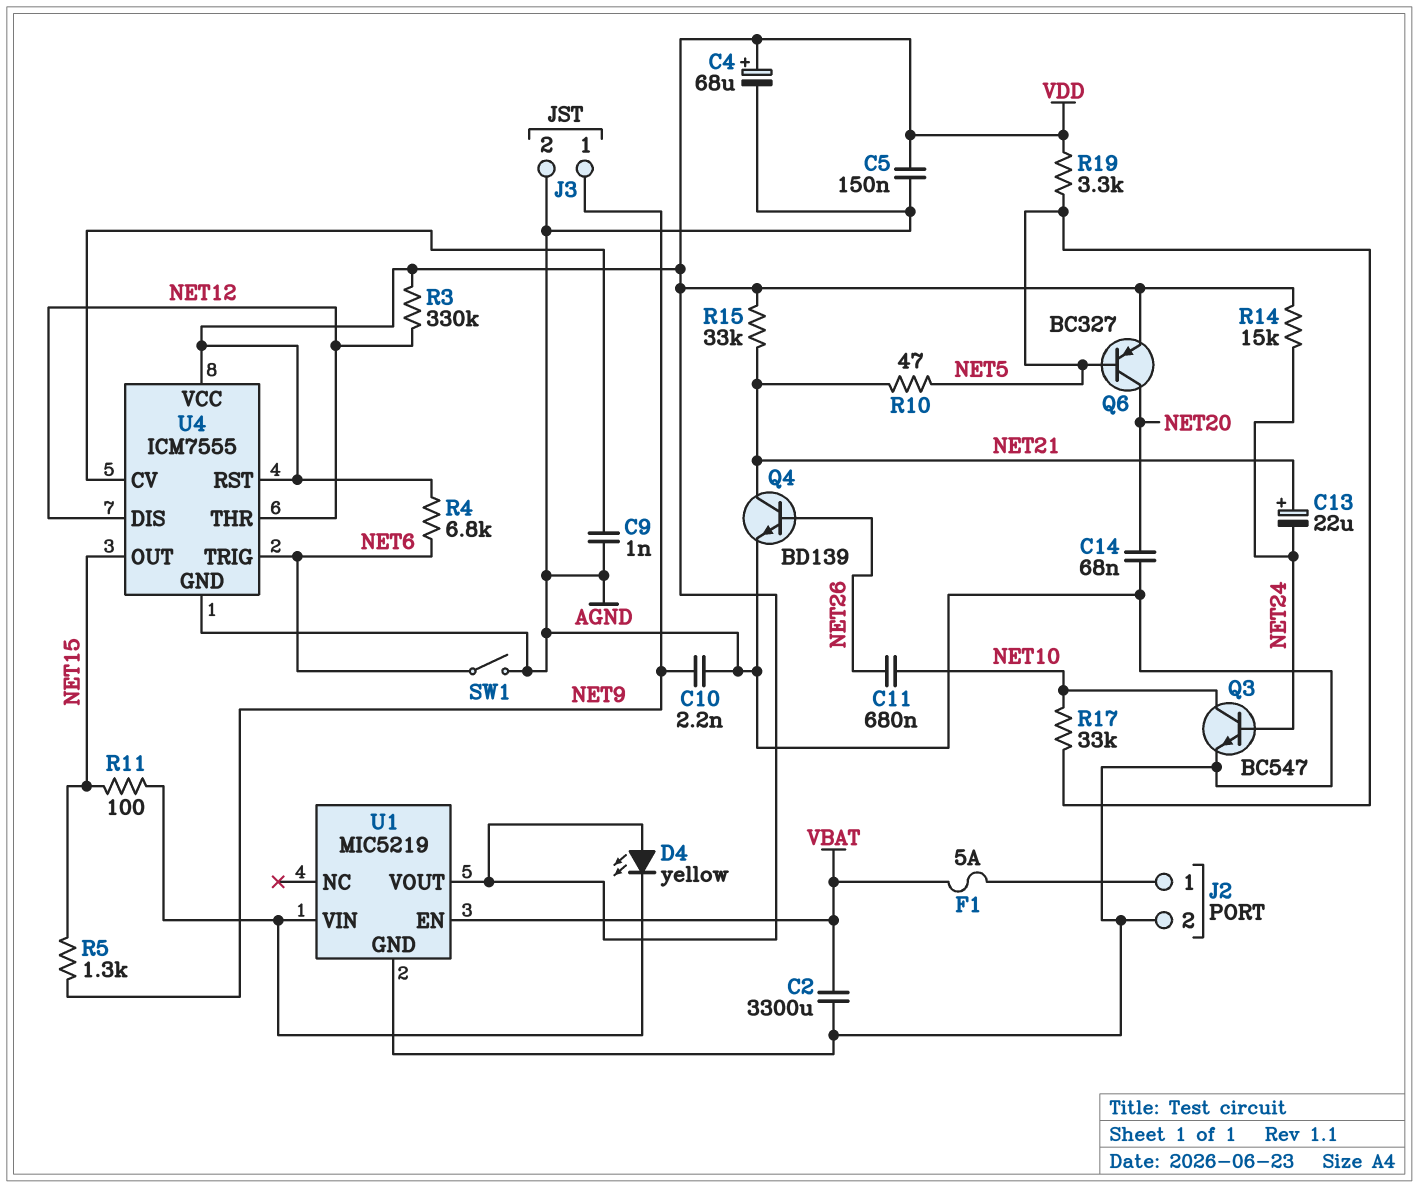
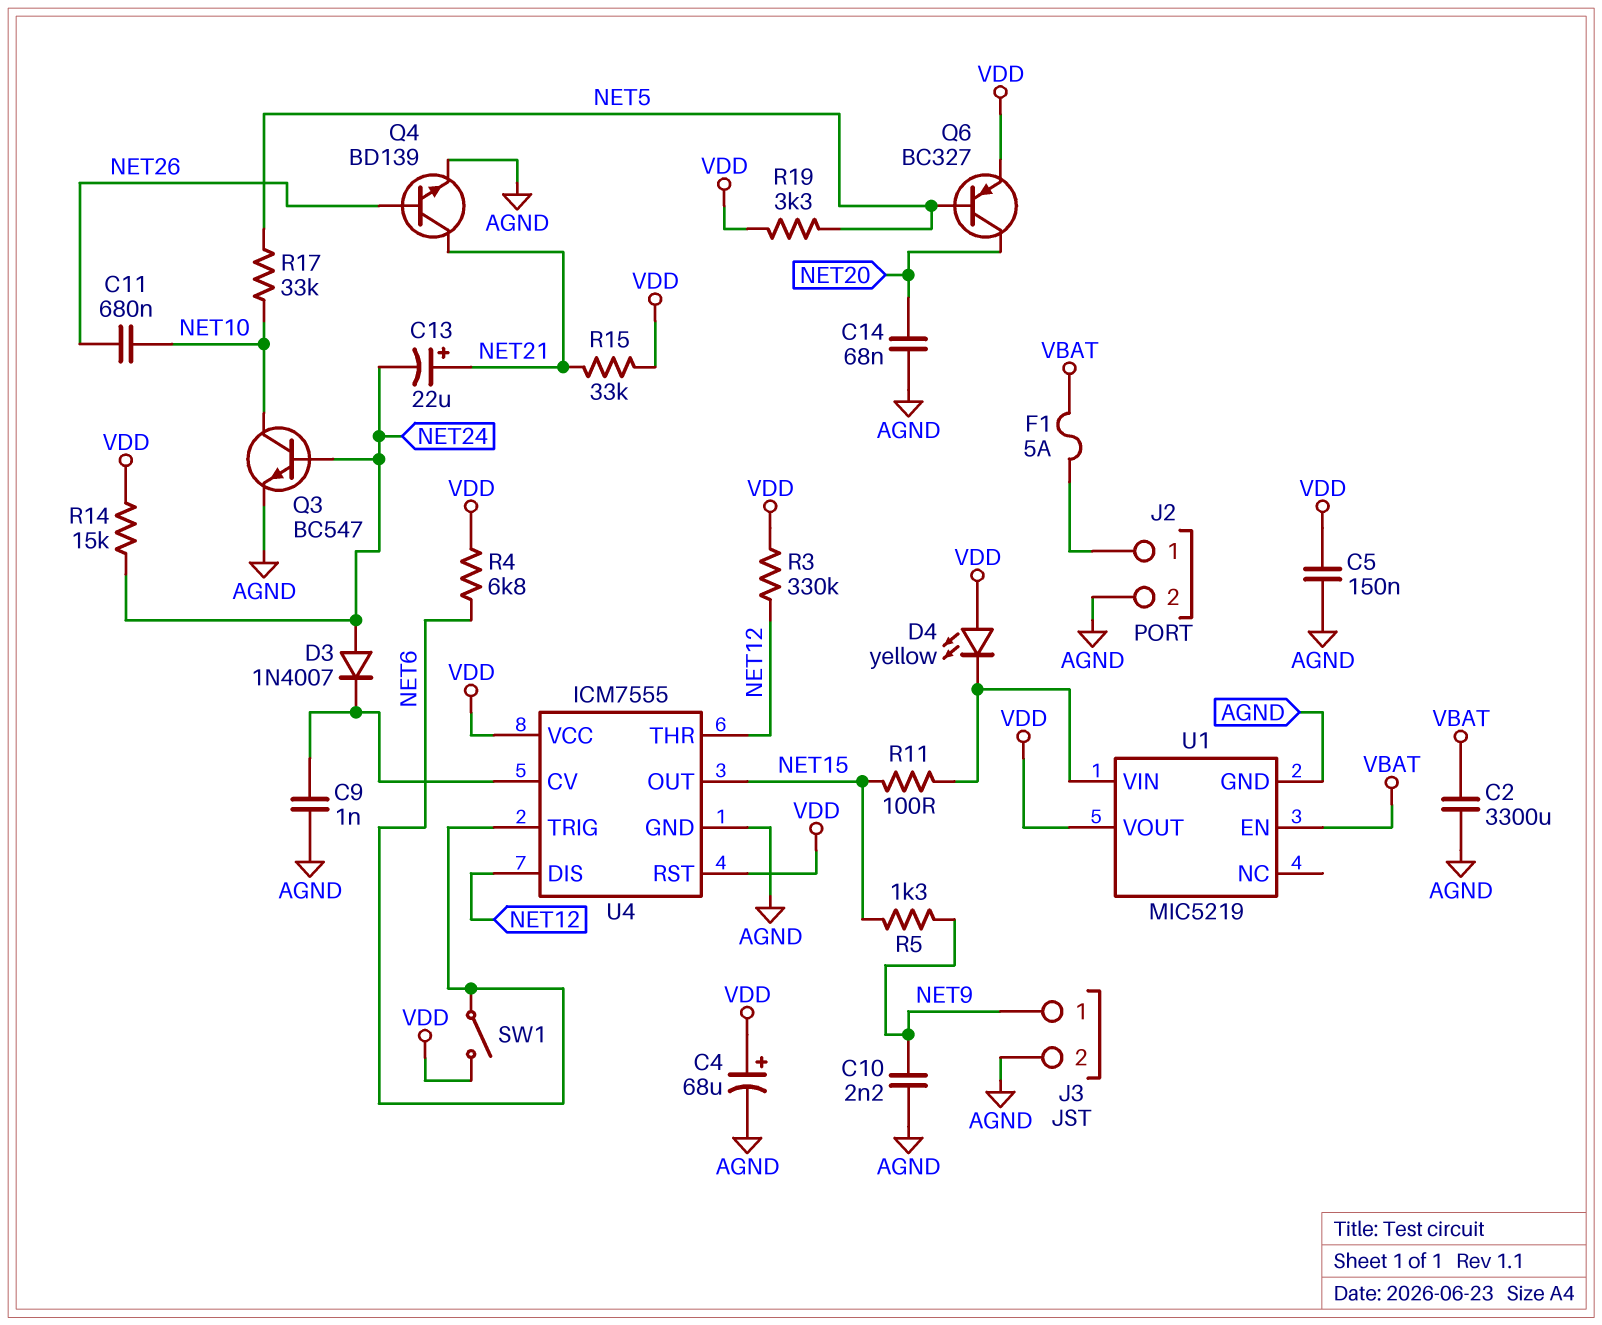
D3: none -> diode 1N4007 (A NET24, K U4/CV)
R10: 47 (NET5, NET21) -> none
SW1: switch (AGND, NET6) -> switch (NET6, VDD)

